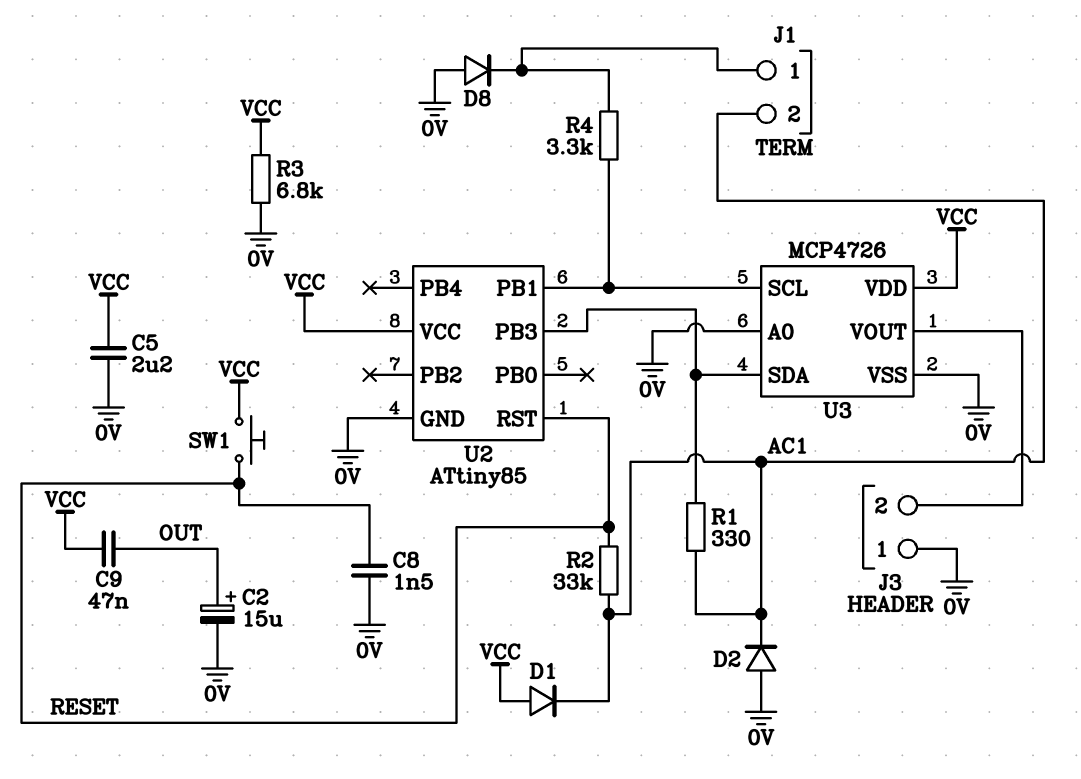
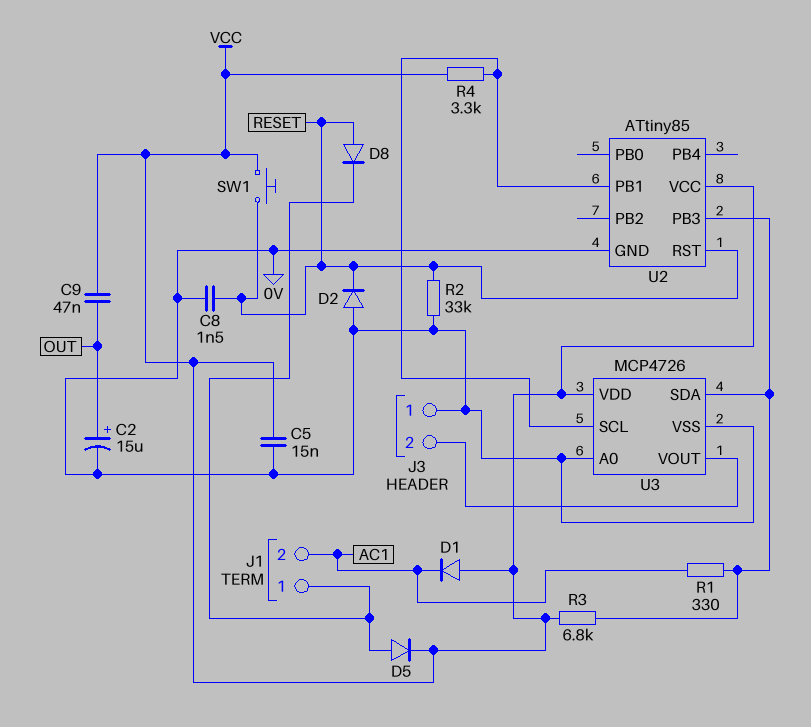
C5: 2.2uF (0V, VCC) -> 15nF (0V, VCC)
D2: diode (A 0V, K AC1) -> diode (A 0V, K RESET)
D5: none -> diode (A J1/1, K VCC)
D8: diode (A 0V, K J1/1) -> diode (A RESET, K J1/1)
R2: 33k (AC1, RESET) -> 33k (0V, RESET)
R3: 6.8k (0V, VCC) -> 6.8k (U2/PB3, VCC)
R4: 3.3k (J1/1, U2/PB1) -> 3.3k (U2/PB1, VCC)

